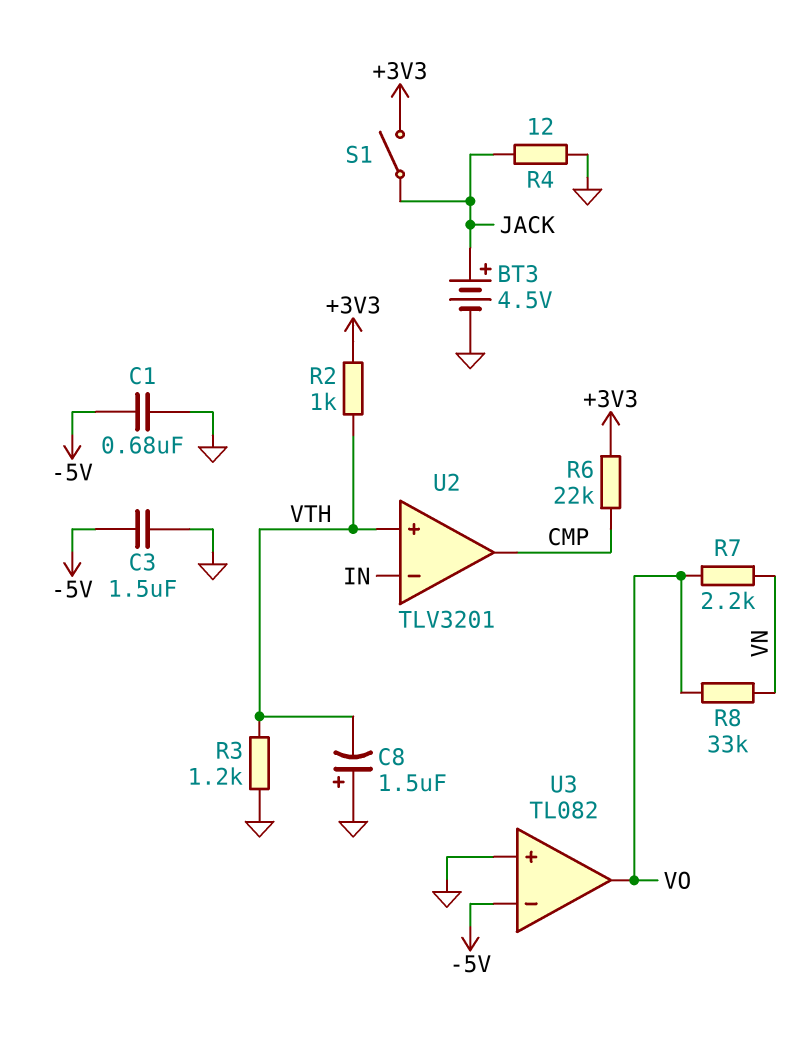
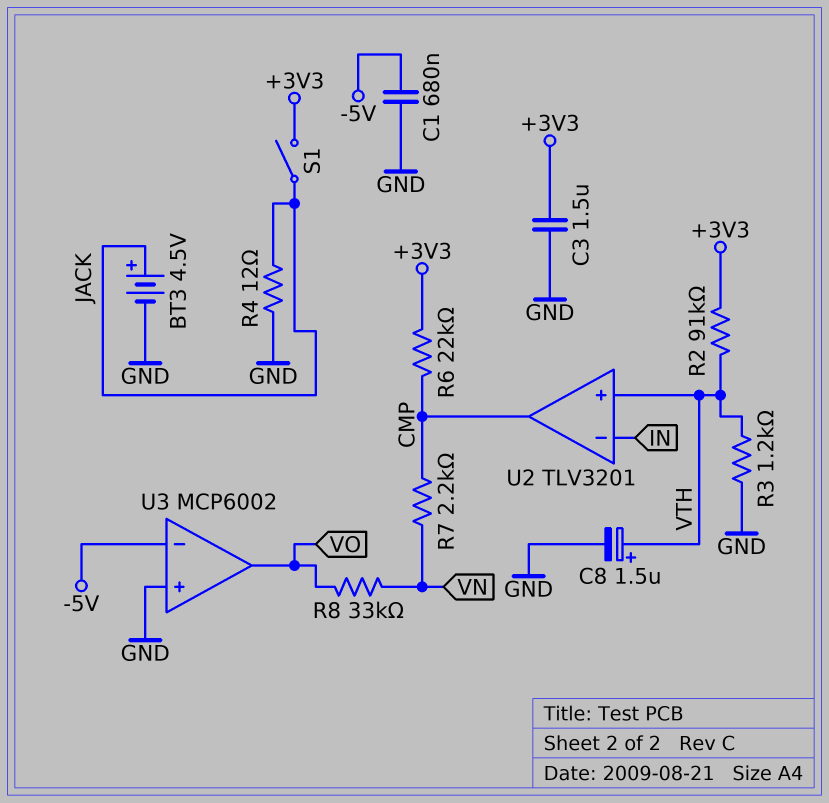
C3: 1.5uF (-5V, GND) -> 1.5uF (+3V3, GND)
C8: 1.5uF (plus GND, minus VTH) -> 1.5uF (plus VTH, minus GND)
R2: 1k (+3V3, VTH) -> 91k (+3V3, VTH)
R7: 2.2k (VN, VO) -> 2.2k (CMP, VN)
U3: TL082 -> MCP6002

